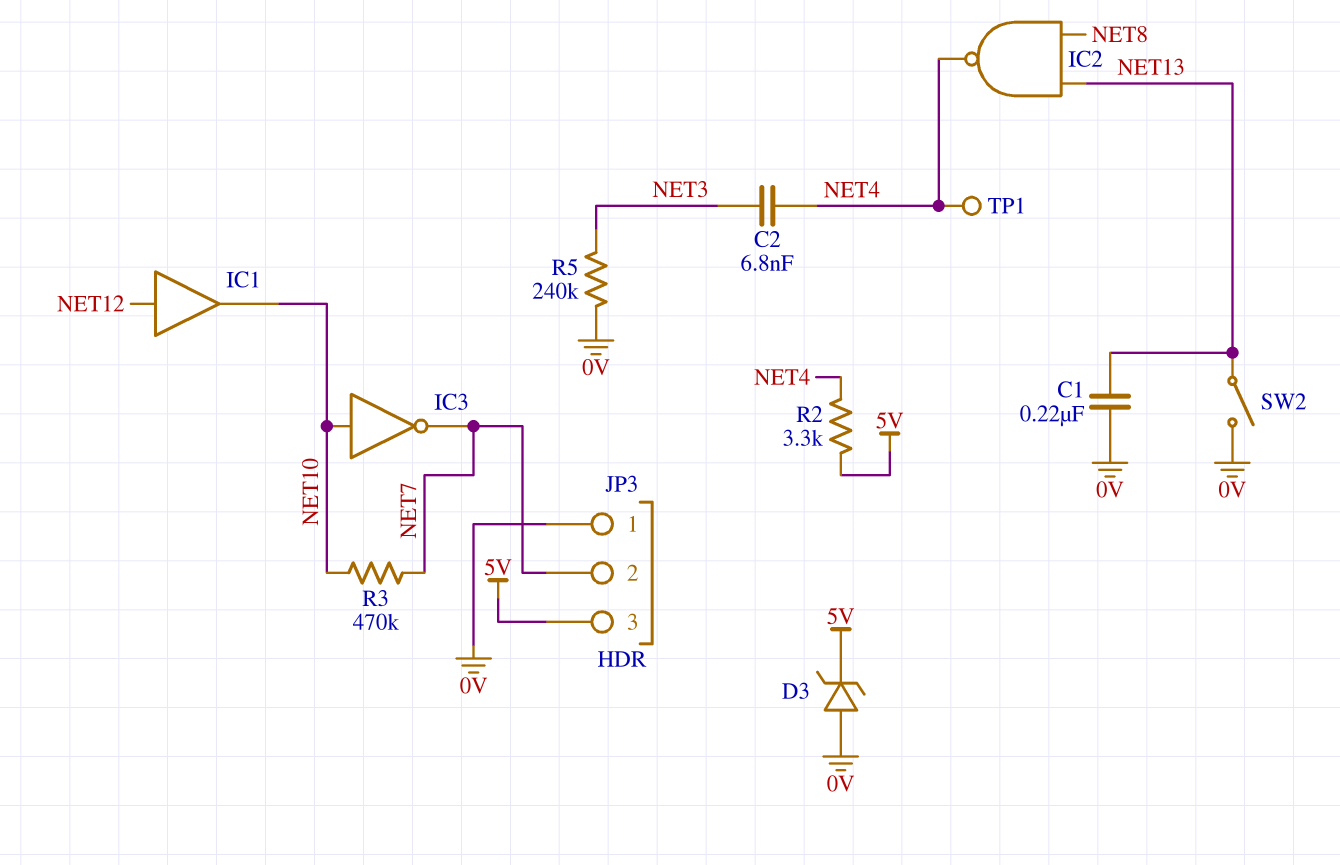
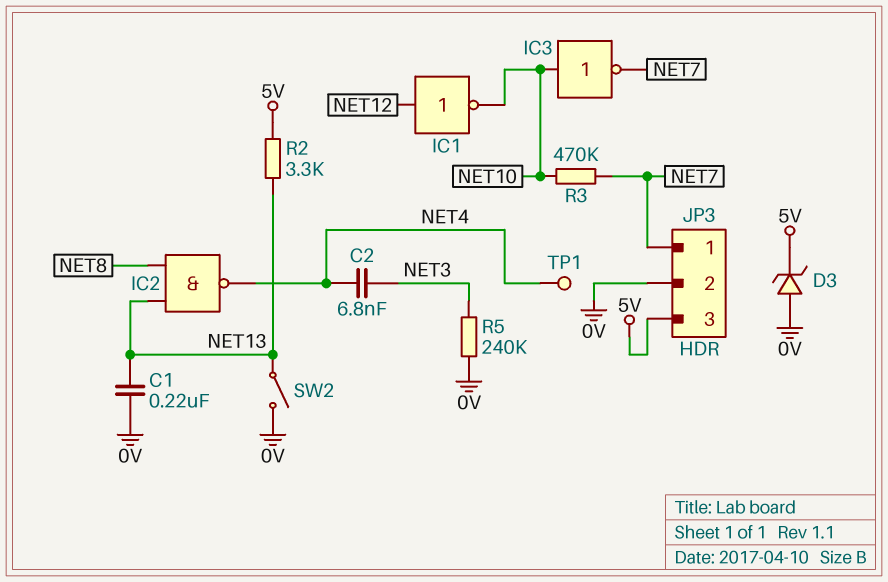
IC1: buffer (in NET12, out NET10) -> NOT (in NET12, out NET10)
JP3 pin 1: 0V -> NET7
JP3 pin 2: NET7 -> 0V
R2: 3.3k (5V, NET4) -> 3.3k (5V, NET13)

